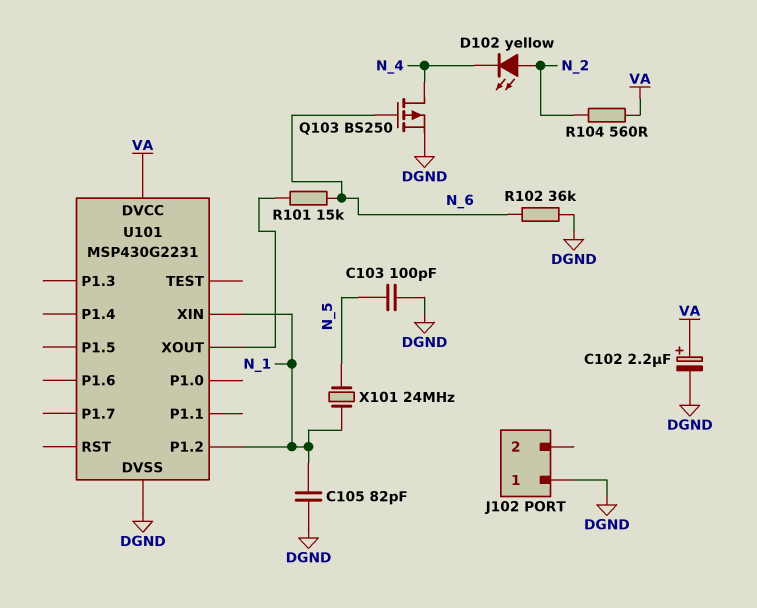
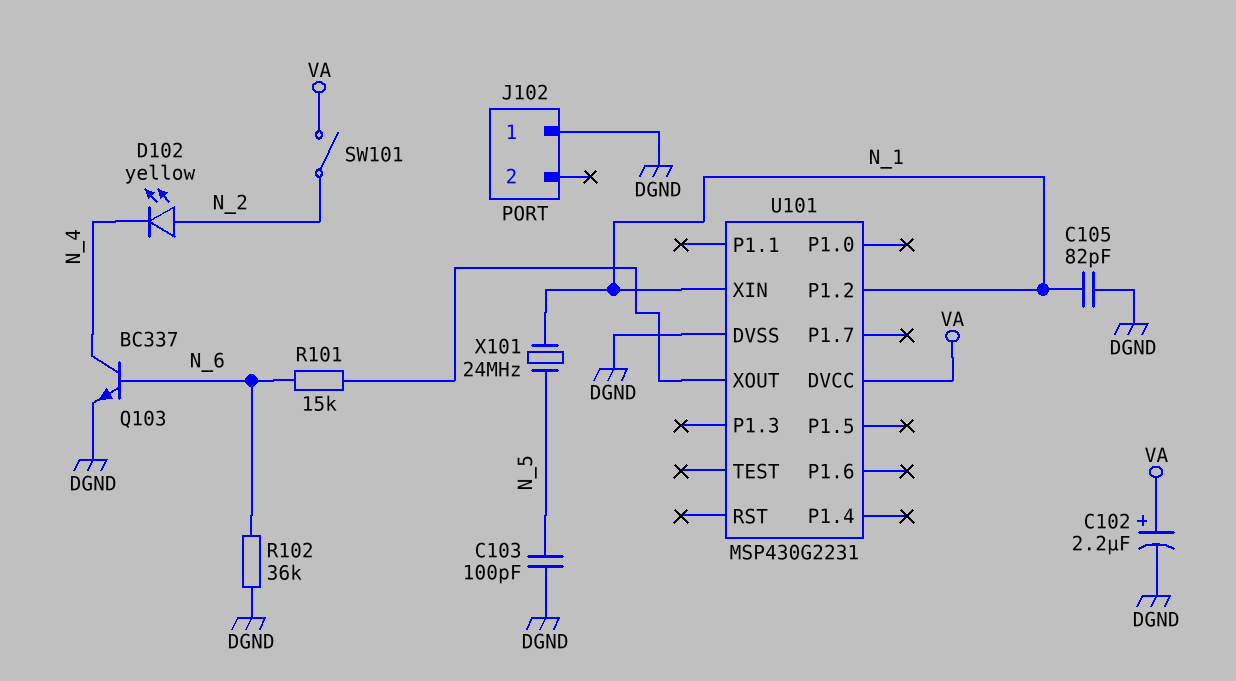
Q103: PMOS BS250 (G N_6, D N_4, S DGND) -> NPN BC337 (B N_6, C N_4, E DGND)
R104: 560 (N_2, VA) -> none
SW101: none -> switch (N_2, VA)

